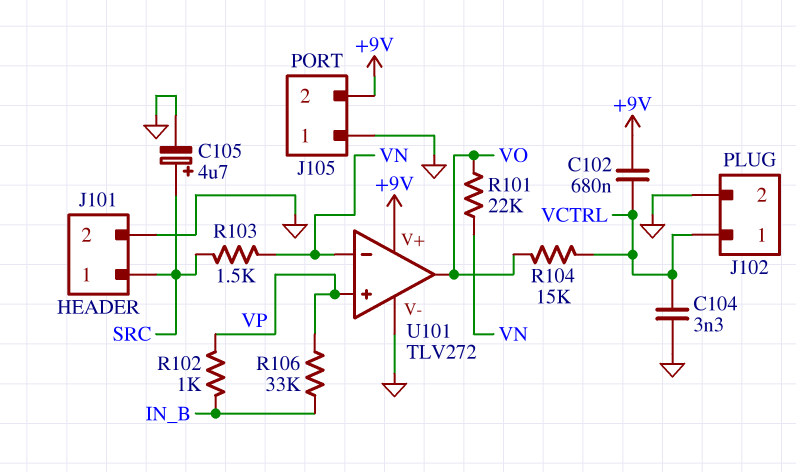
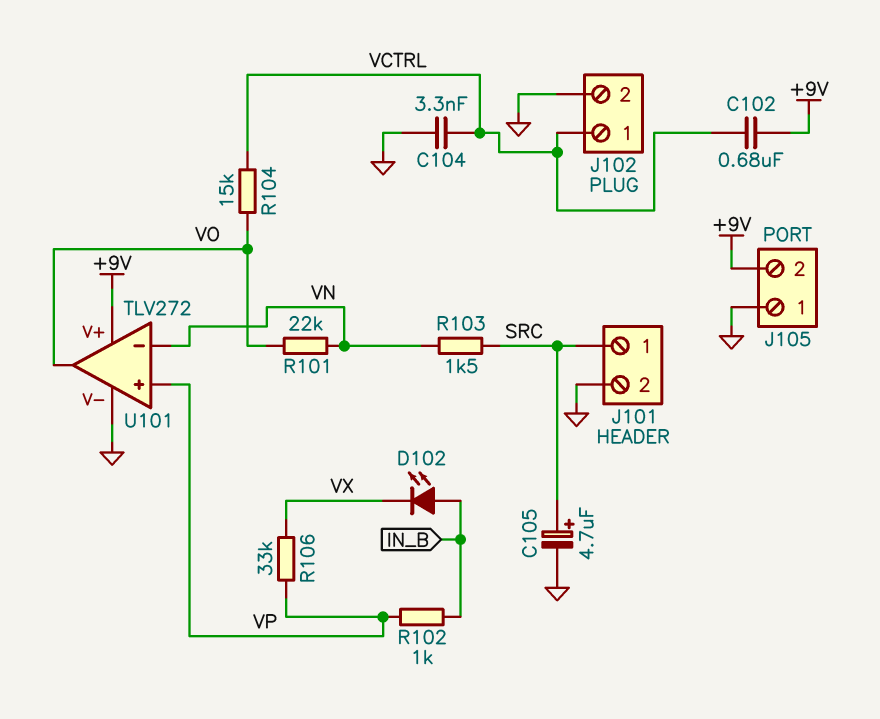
D102: none -> LED (A IN_B, K VX)
R106: 33k (IN_B, VP) -> 33k (VP, VX)

